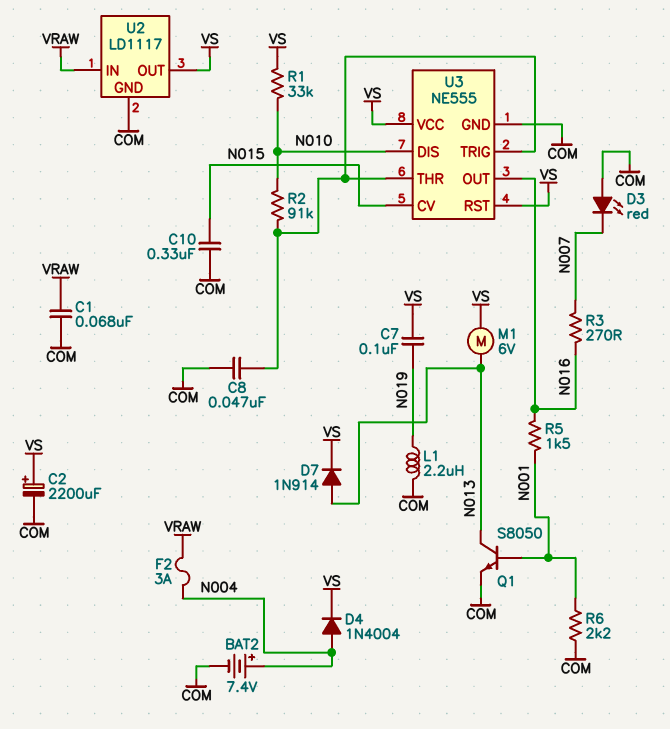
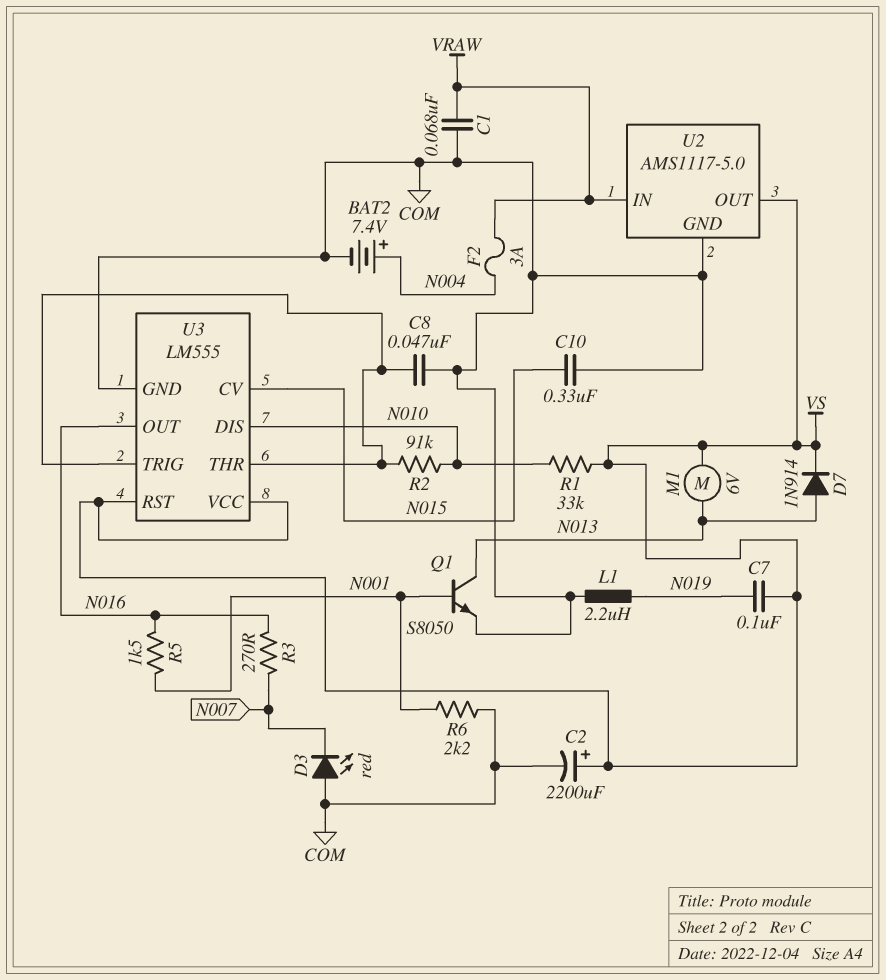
D4: diode 1N4004 (A N004, K VS) -> none
U2: LD1117 -> AMS1117-5.0
U3: NE555 -> LM555

